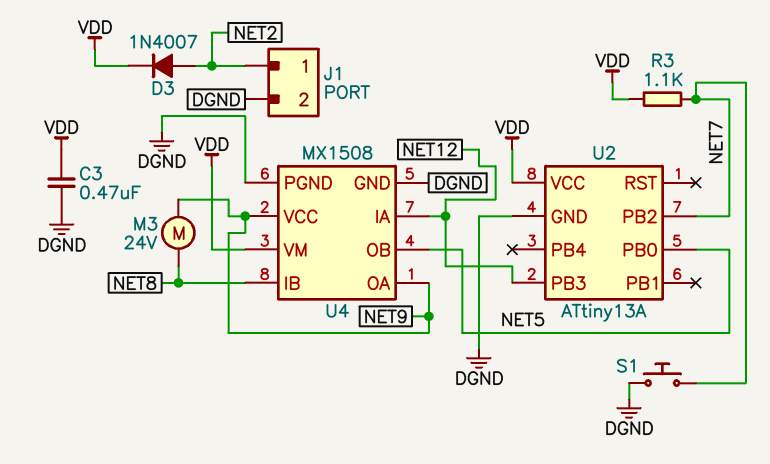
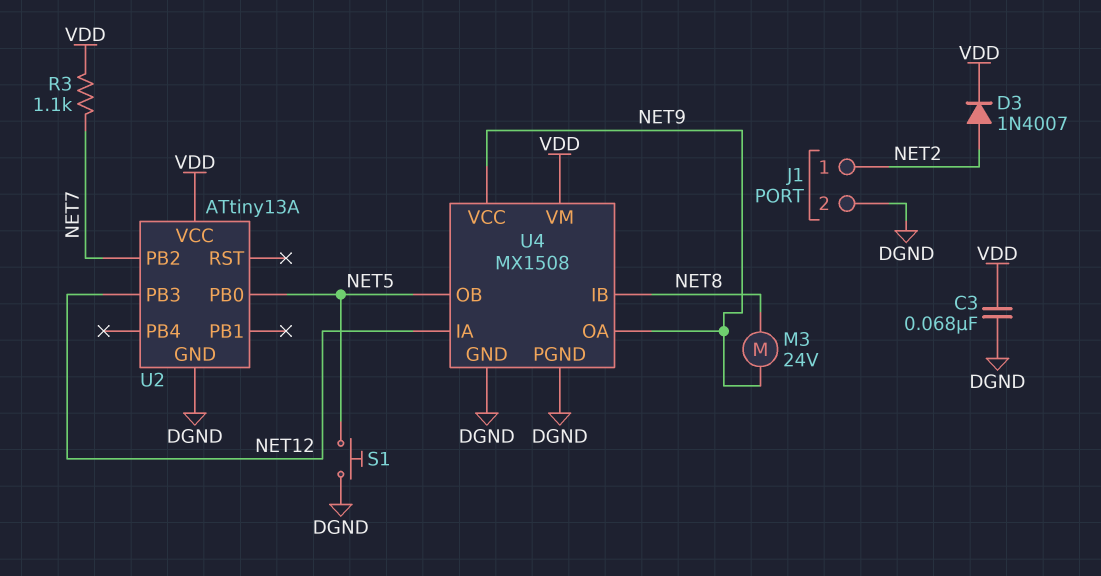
C3: 470nF (DGND, VDD) -> 68nF (DGND, VDD)
S1: button (DGND, NET7) -> button (DGND, NET5)

